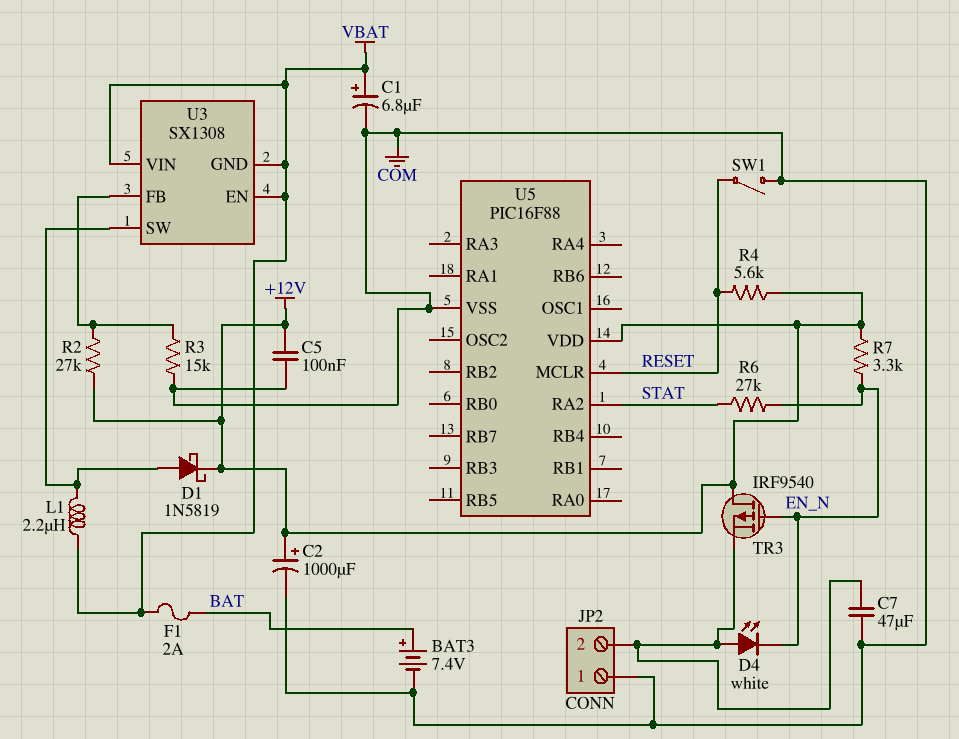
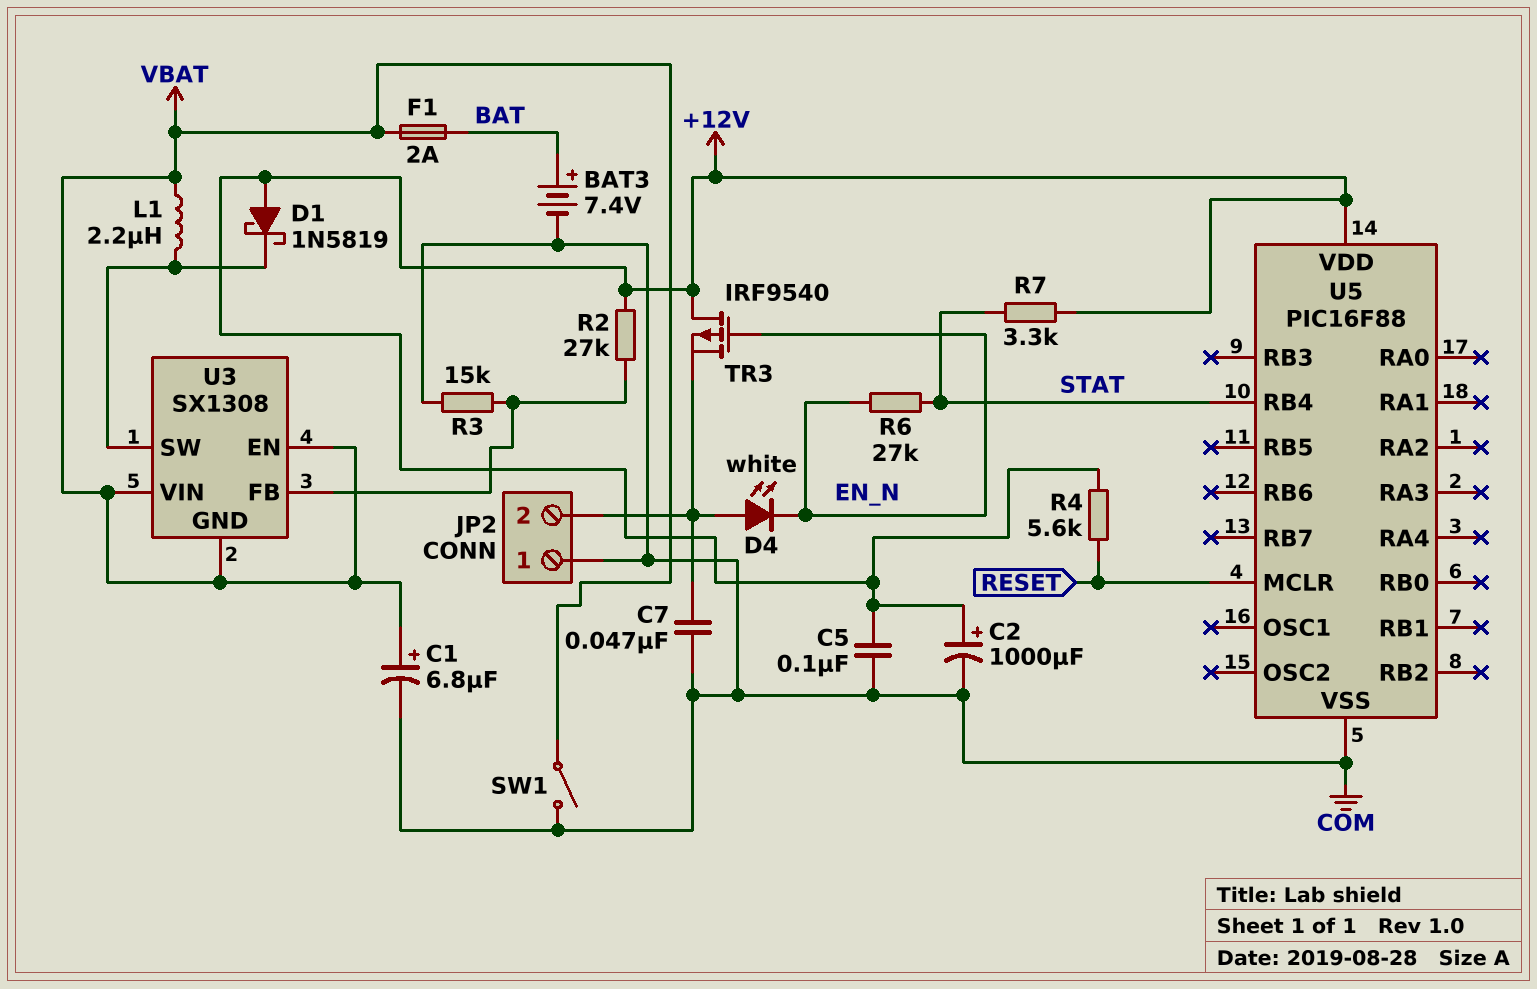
C7: 47uF (COM, JP2/2) -> 47nF (COM, JP2/2)
D1: schottky 1N5819 (A U3/SW, K +12V) -> schottky 1N5819 (A +12V, K U3/SW)
R7: 3.3k (+12V, EN_N) -> 3.3k (+12V, STAT)
SW1: switch (COM, RESET) -> switch (COM, VBAT)
U5 pin RA2: STAT -> none
U5 pin RB4: none -> STAT

